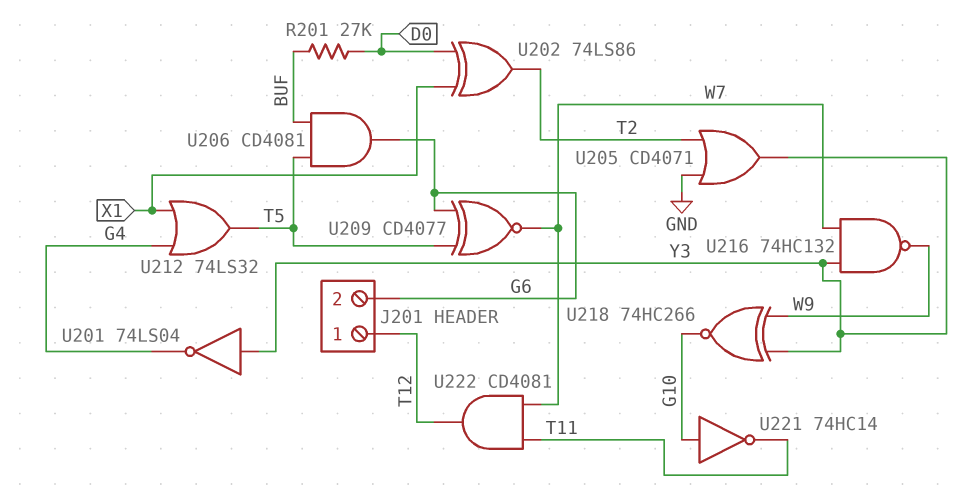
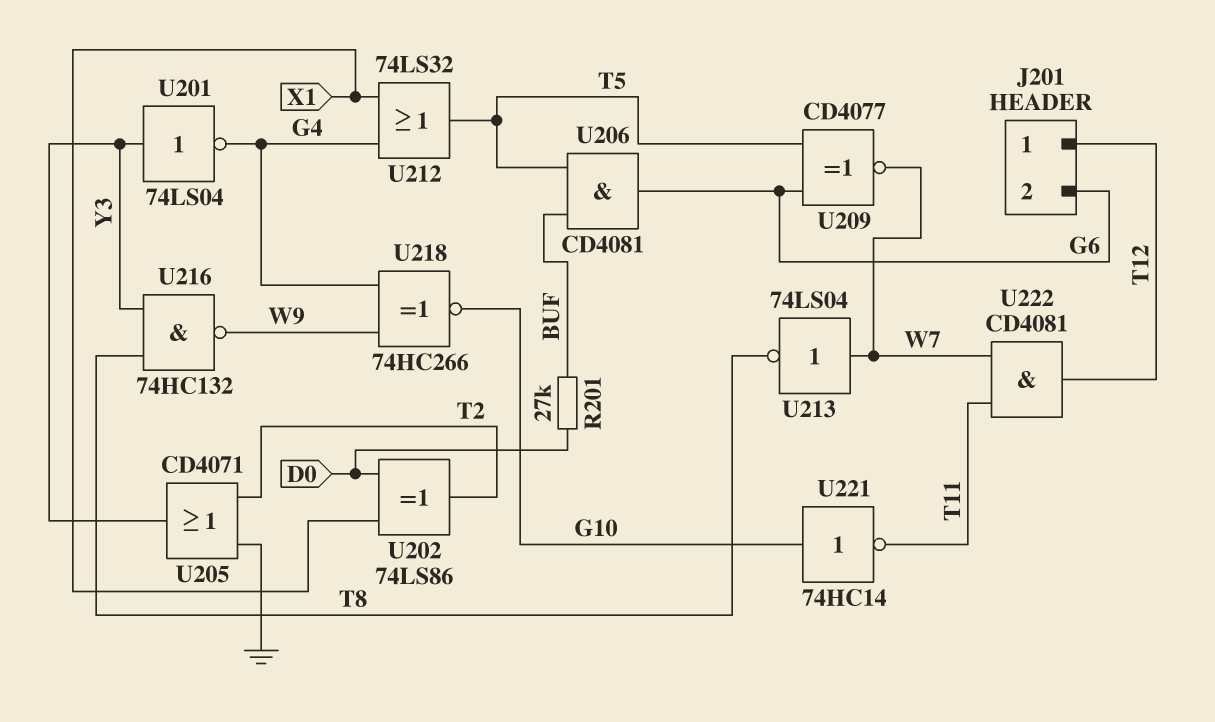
U213: none -> NOT 74LS04 (in W7, out T8)
U216: NAND 74HC132 (in W7, in Y3, out W9) -> NAND 74HC132 (in T8, in Y3, out W9)
U218: XNOR 74HC266 (in W9, in Y3, out G10) -> XNOR 74HC266 (in G4, in W9, out G10)

